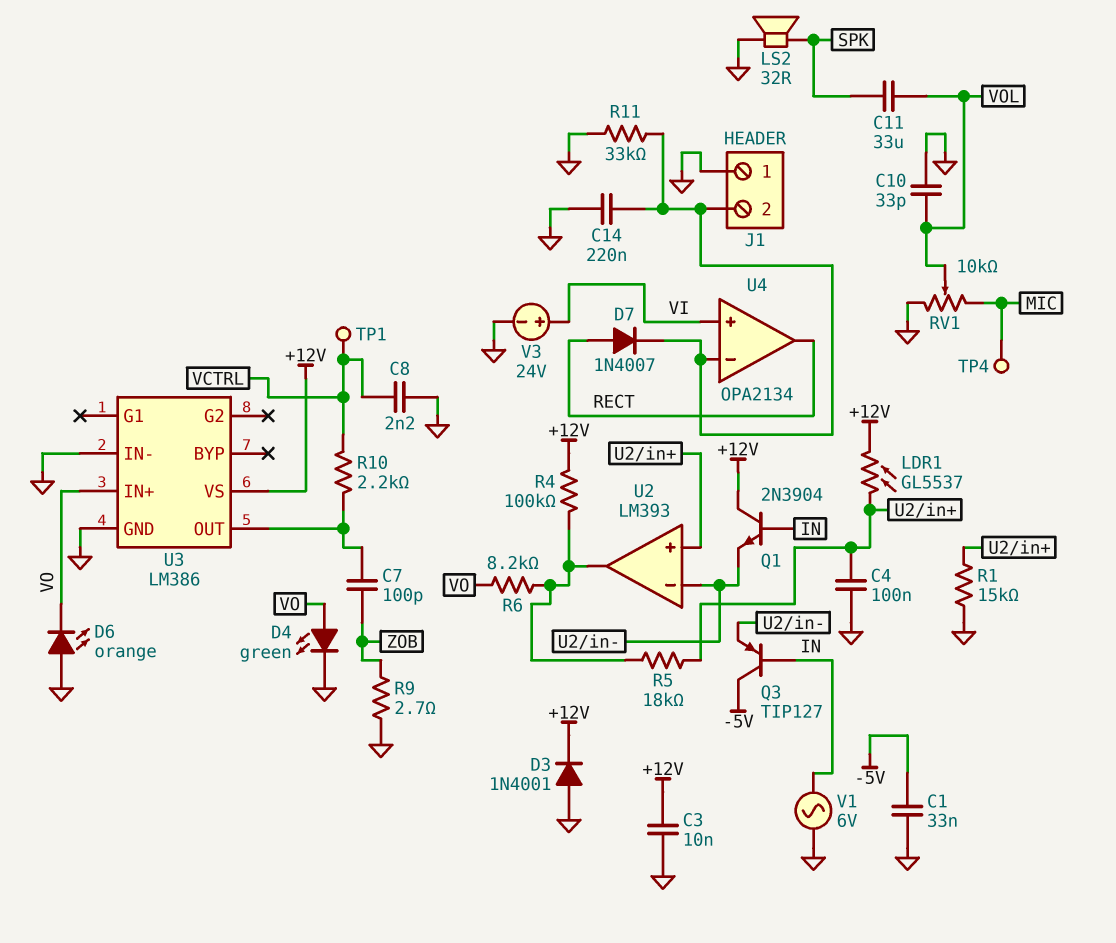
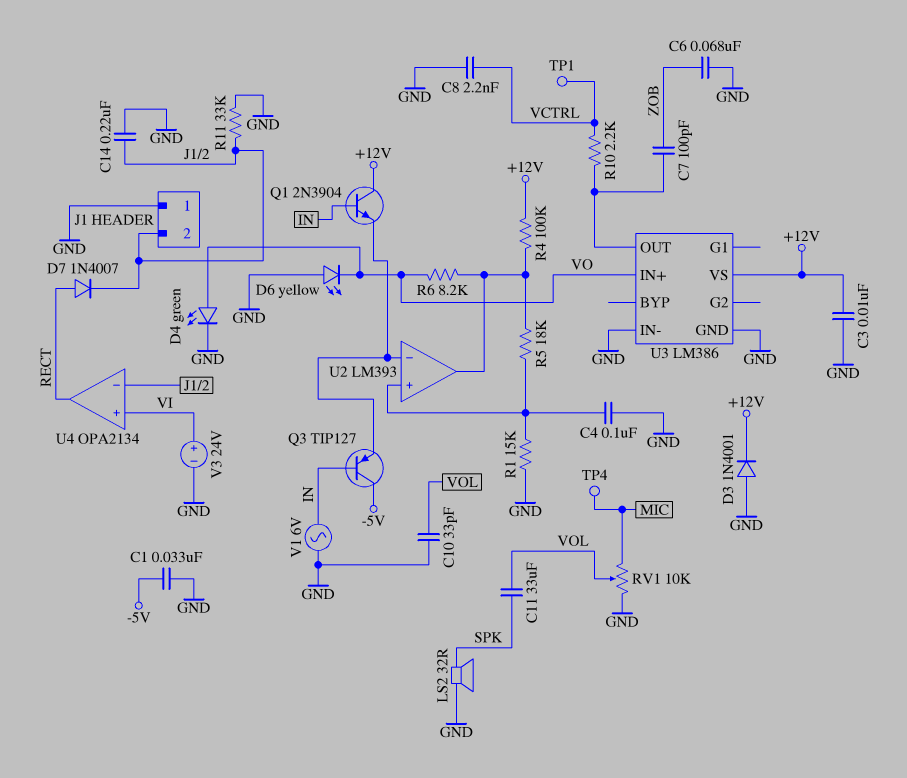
C6: none -> 68nF (GND, ZOB)
D6: LED orange (A GND, K VO) -> LED yellow (A GND, K VO)
LDR1: GL5537 (+12V, U2/in+) -> none
R9: 2.7 (GND, ZOB) -> none

